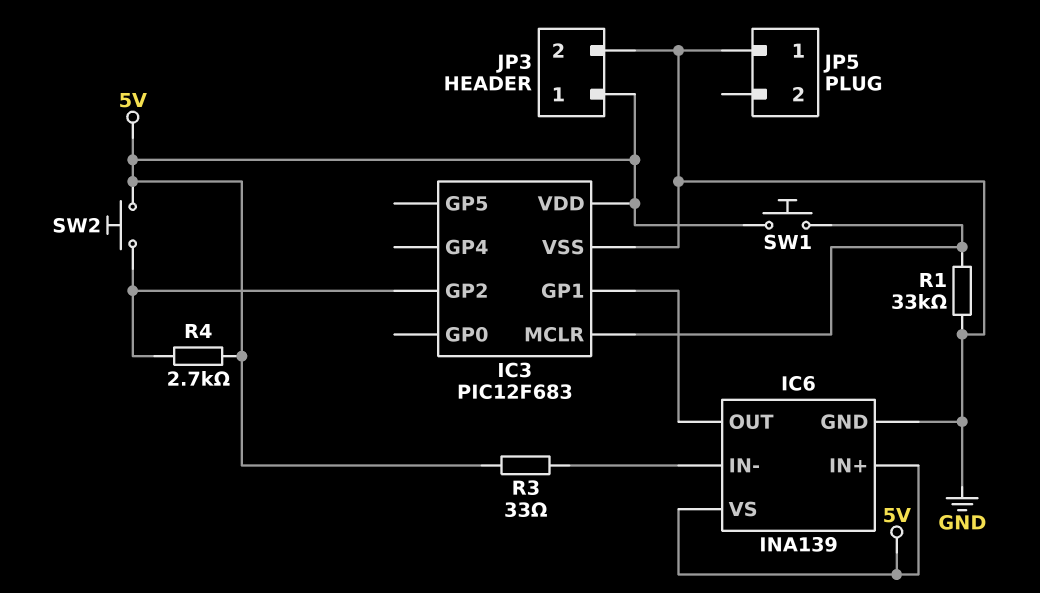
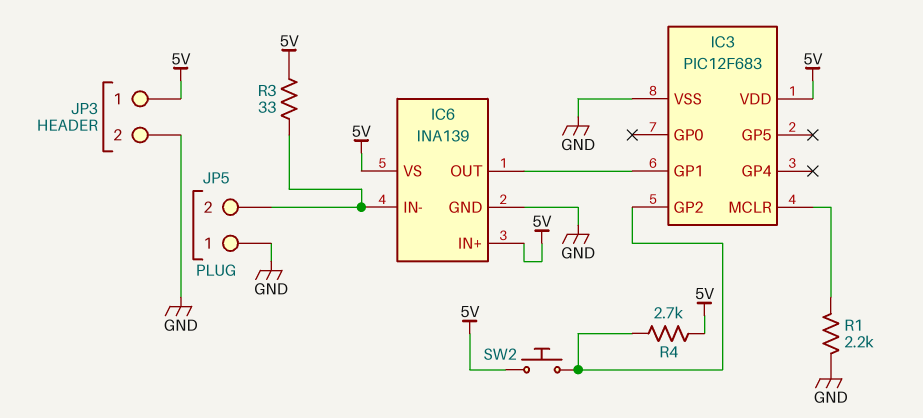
JP5 pin 2: none -> IC6/IN-
R1: 33k (GND, IC3/MCLR) -> 2.2k (GND, IC3/MCLR)
SW1: button (5V, IC3/MCLR) -> none

